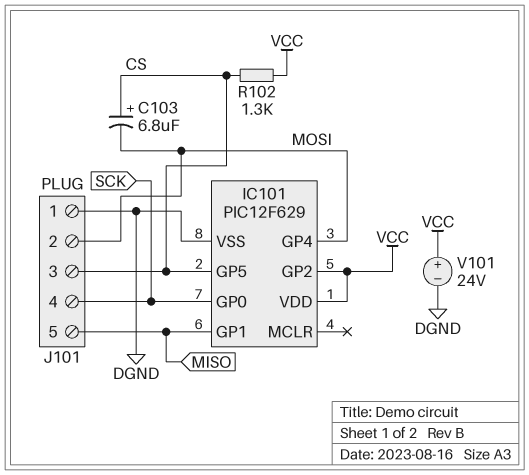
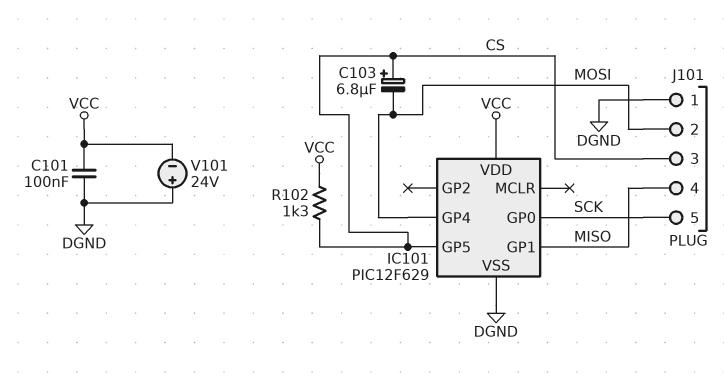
C101: none -> 100nF (DGND, VCC)
IC101 pin GP2: VCC -> none
J101 pin 4: SCK -> MISO
J101 pin 5: MISO -> SCK
V101: 24V (plus VCC, minus DGND) -> 24V (plus DGND, minus VCC)

